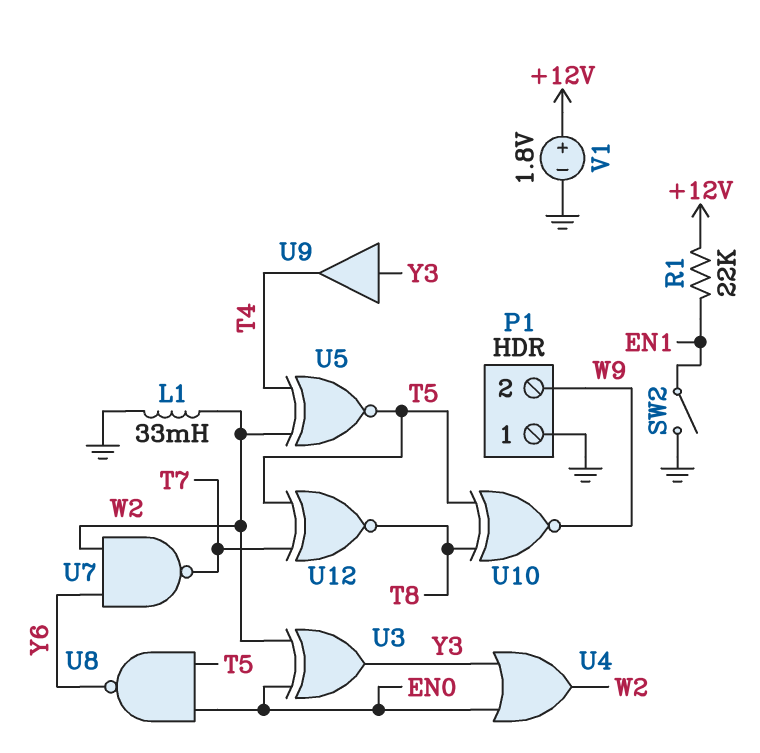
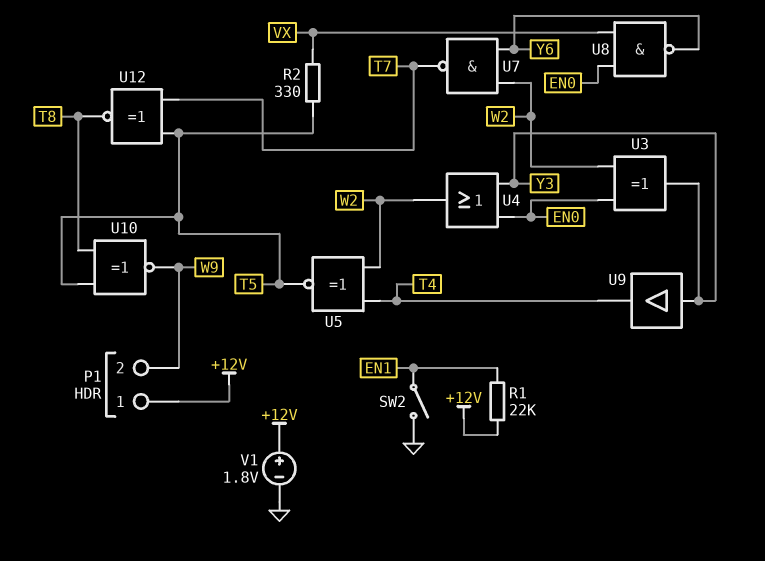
L1: 33mH (GND, W2) -> none
P1 pin 1: GND -> +12V
R2: none -> 330 (T5, VX)
U8: NAND (in EN0, in T5, out Y6) -> NAND (in EN0, in VX, out Y6)

